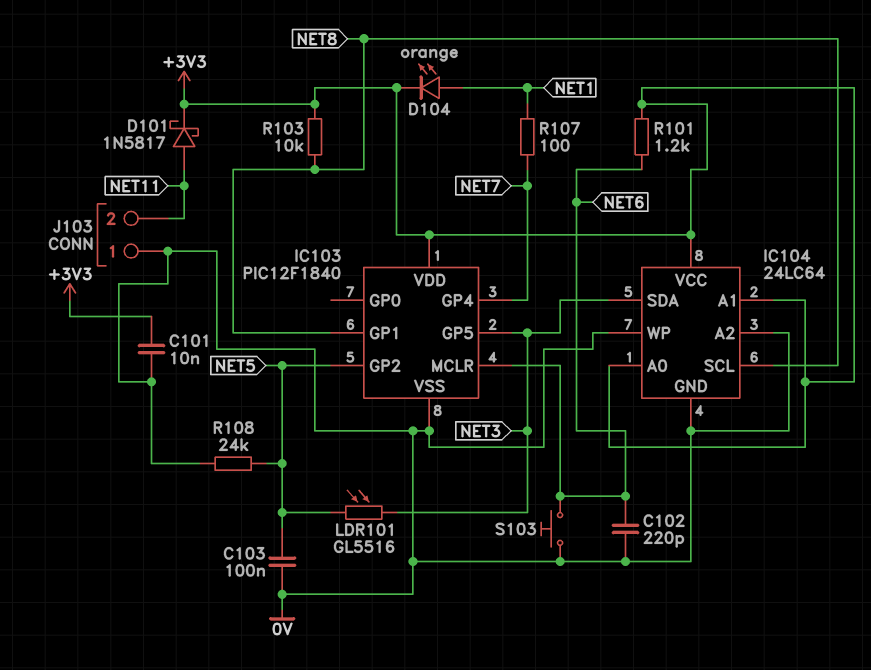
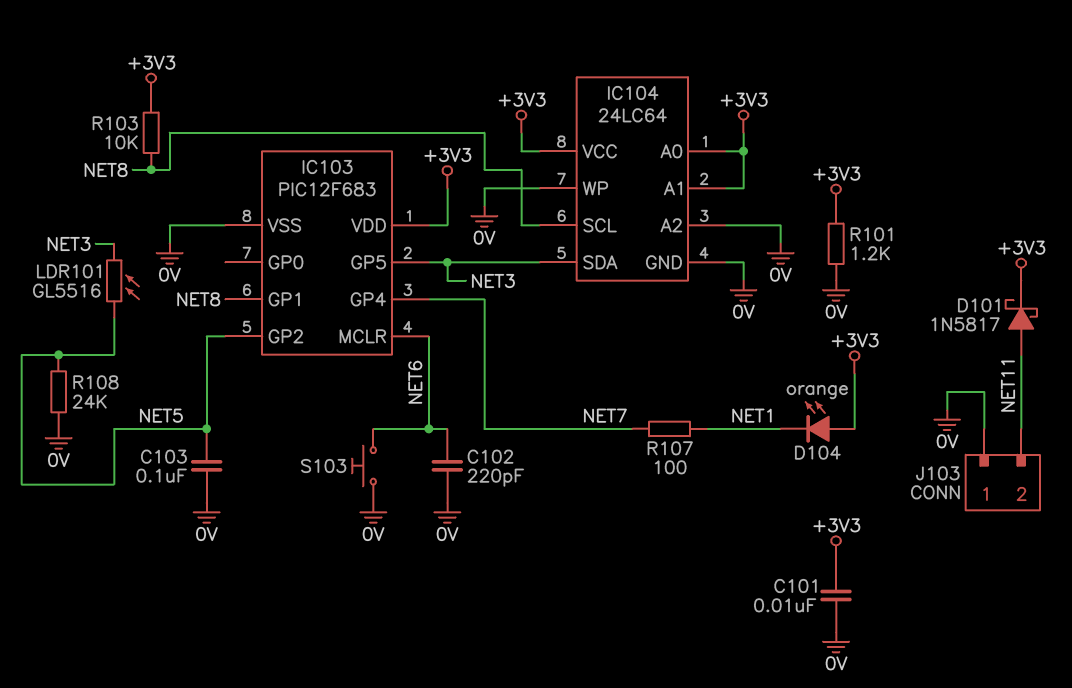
D104: LED orange (A NET1, K +3V3) -> LED orange (A +3V3, K NET1)
IC103: PIC12F1840 -> PIC12F683
R101: 1.2k (+3V3, NET6) -> 1.2k (+3V3, 0V)

